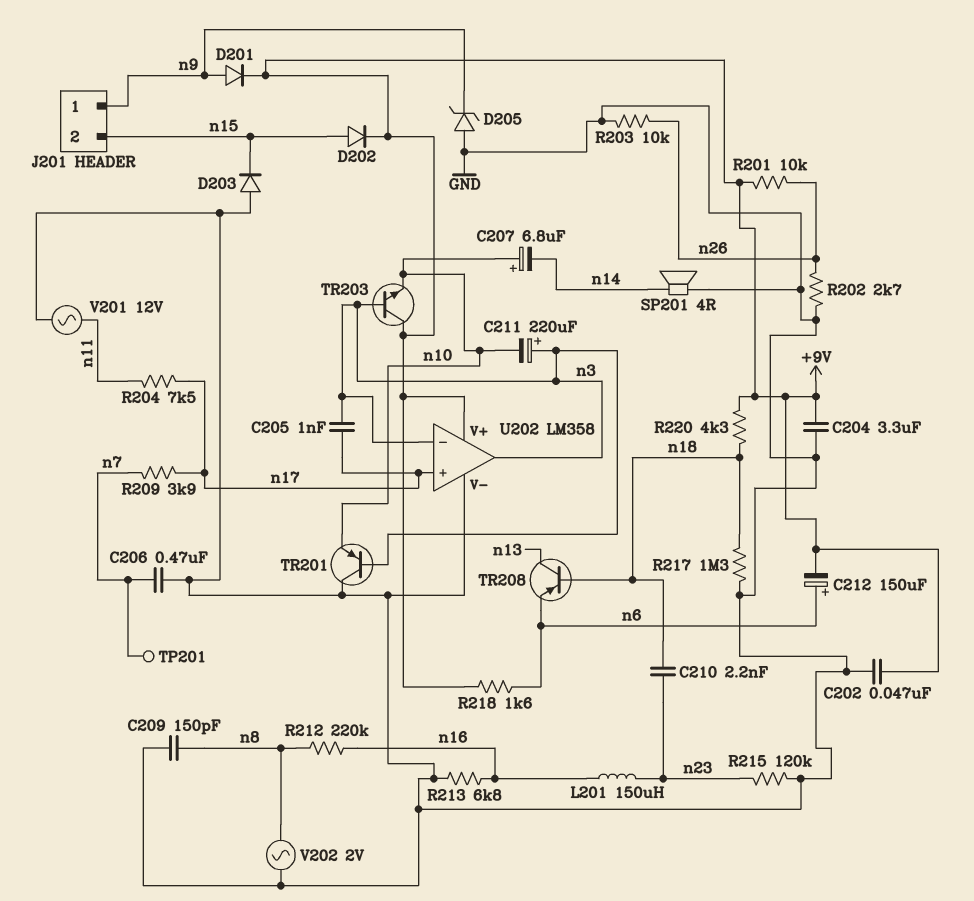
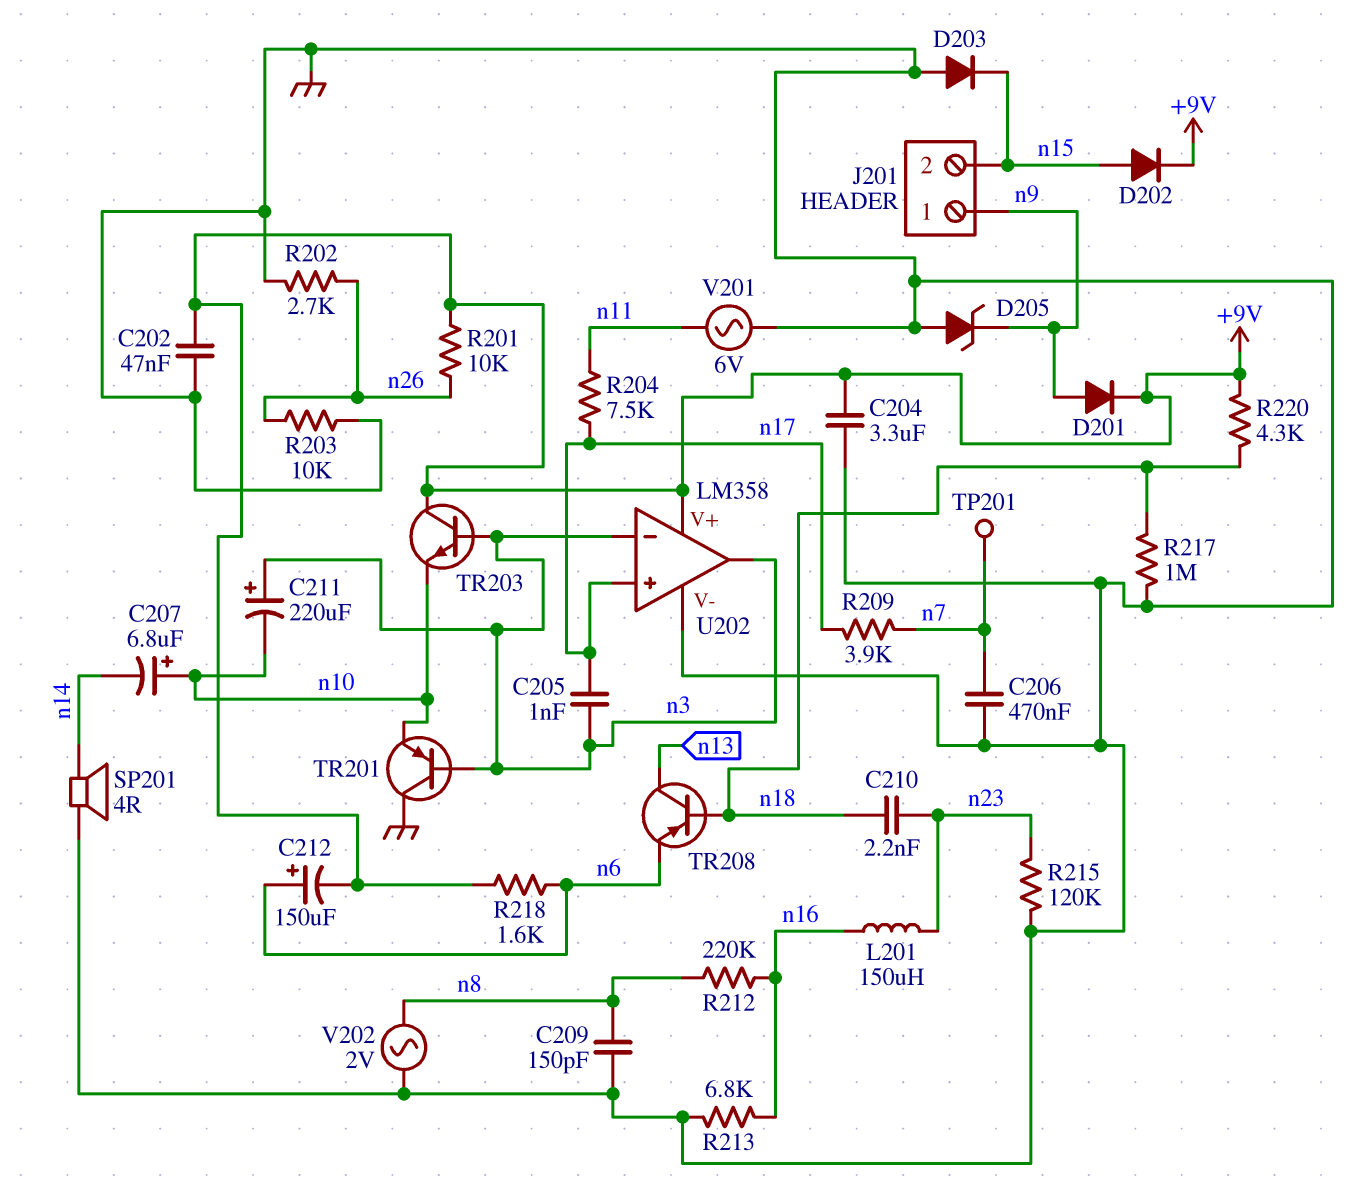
R217: 1.3M (GND, n18) -> 1M (GND, n18)
V201: AC 12V (GND, n11) -> AC 6V (GND, n11)

